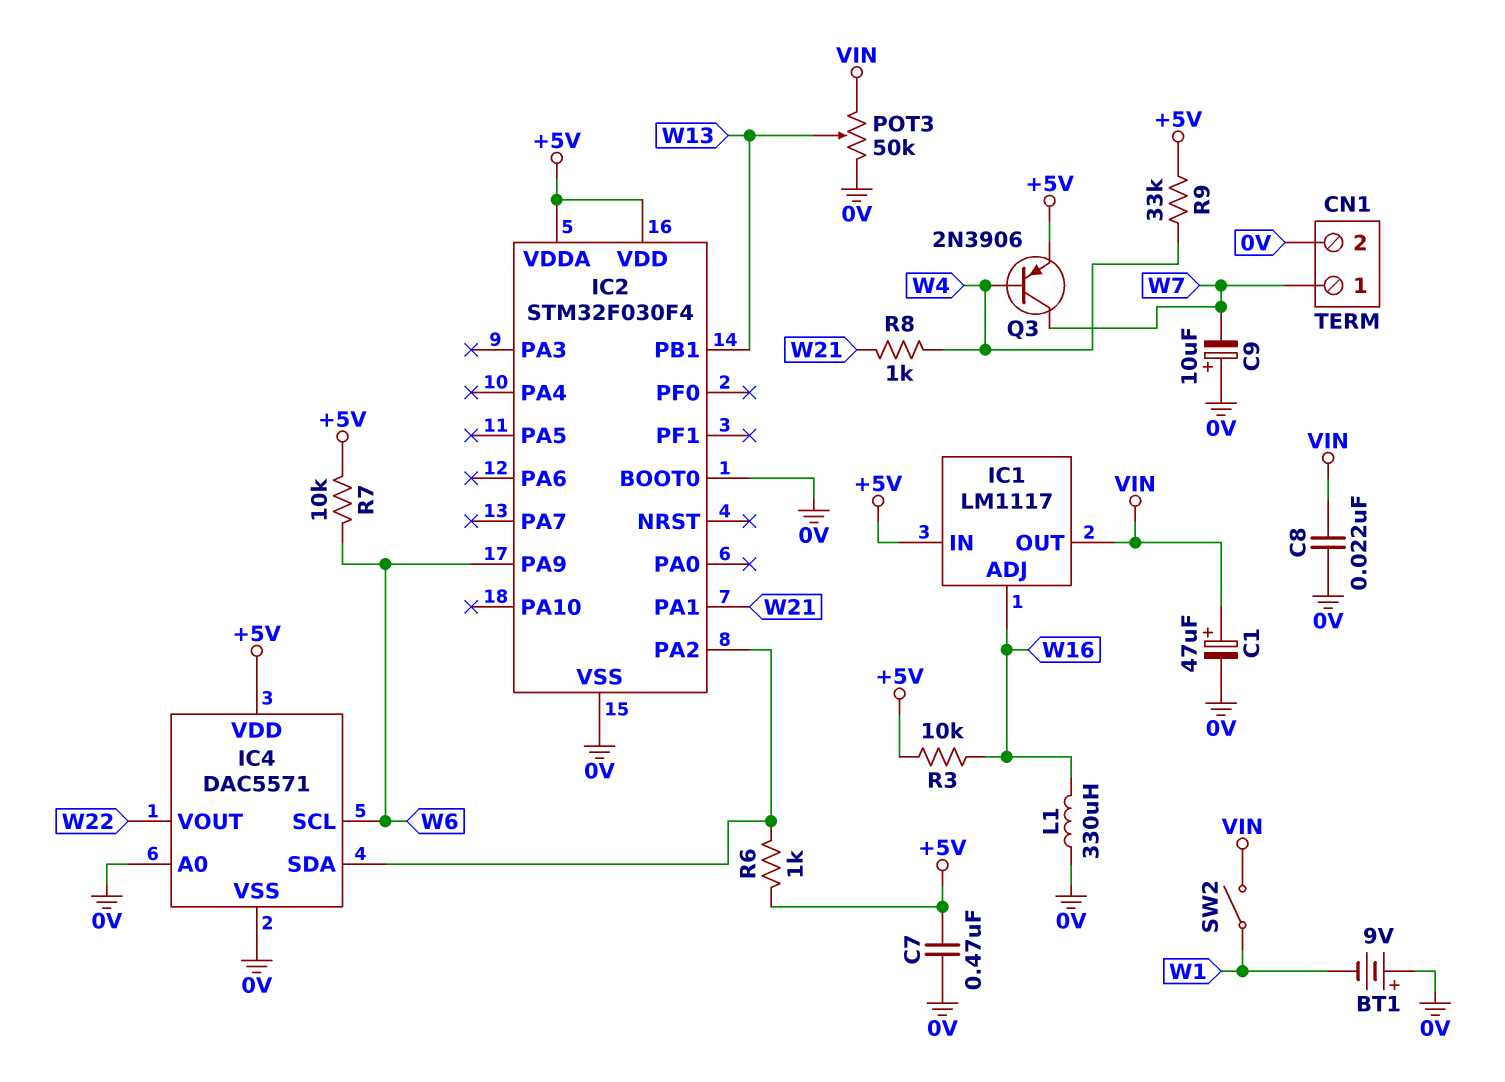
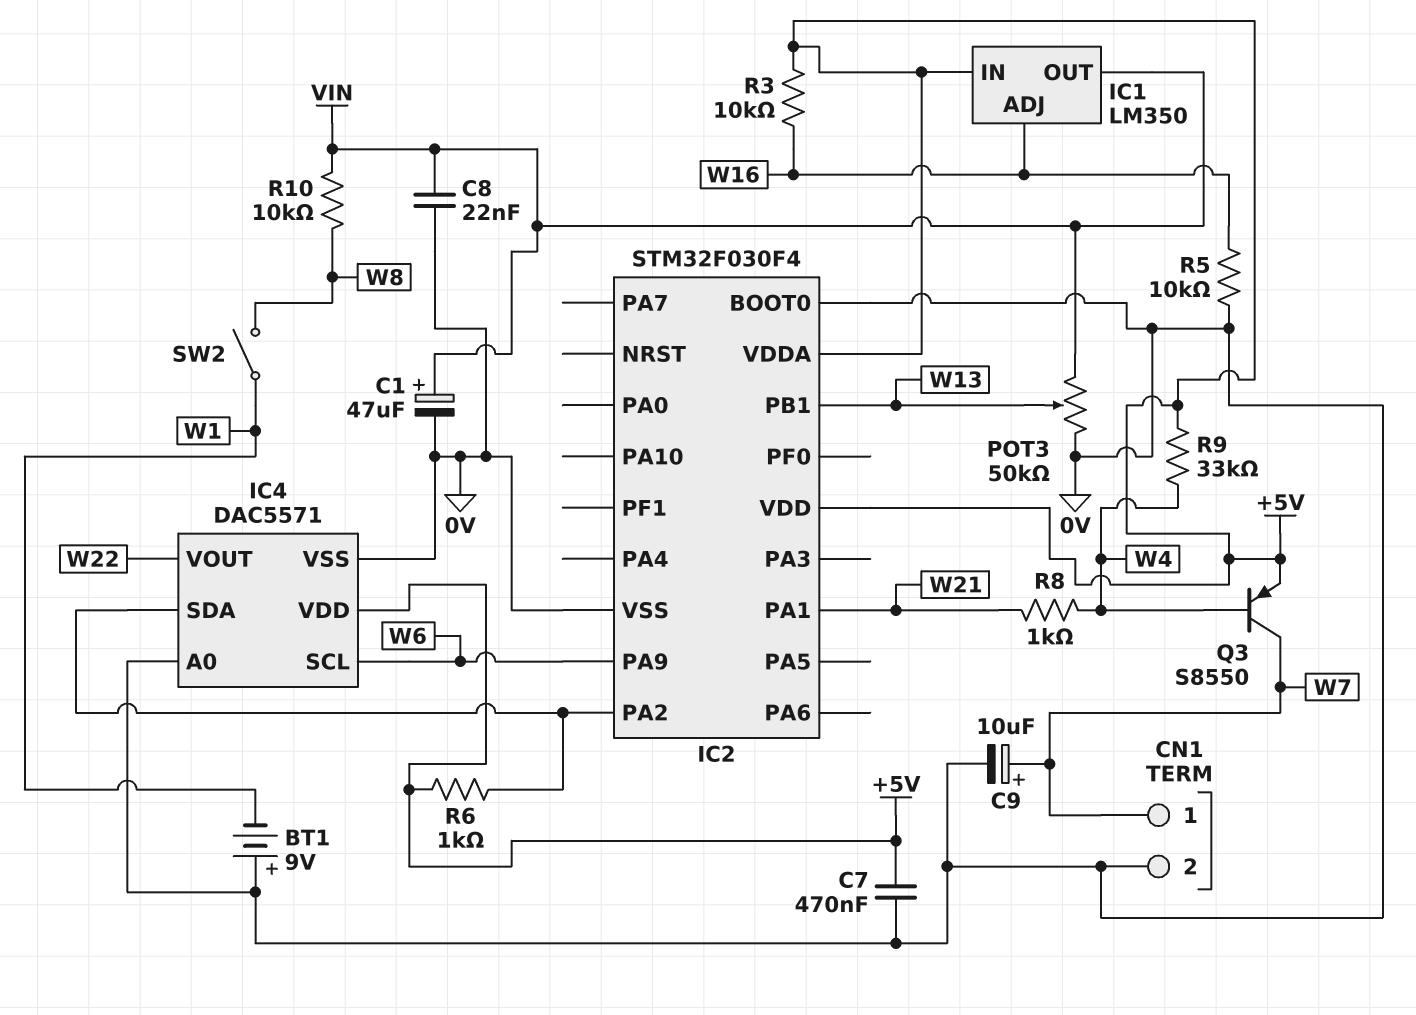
C9: 10uF (plus 0V, minus W7) -> 10uF (plus W7, minus 0V)
IC1: LM1117 -> LM350
L1: 330uH (0V, W16) -> none
Q3: PNP 2N3906 (B W4, C W7, E +5V) -> PNP S8550 (B W4, C W7, E +5V)
R5: none -> 10k (0V, W16)
R7: 10k (+5V, W6) -> none
R10: none -> 10k (VIN, W8)
SW2: switch (VIN, W1) -> switch (W1, W8)

